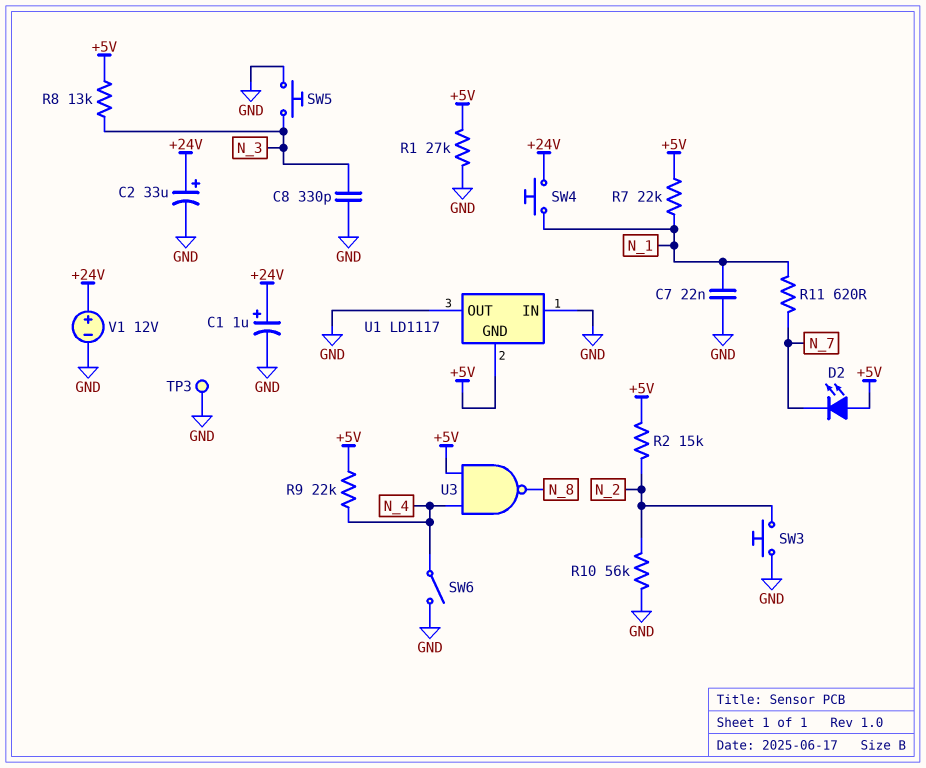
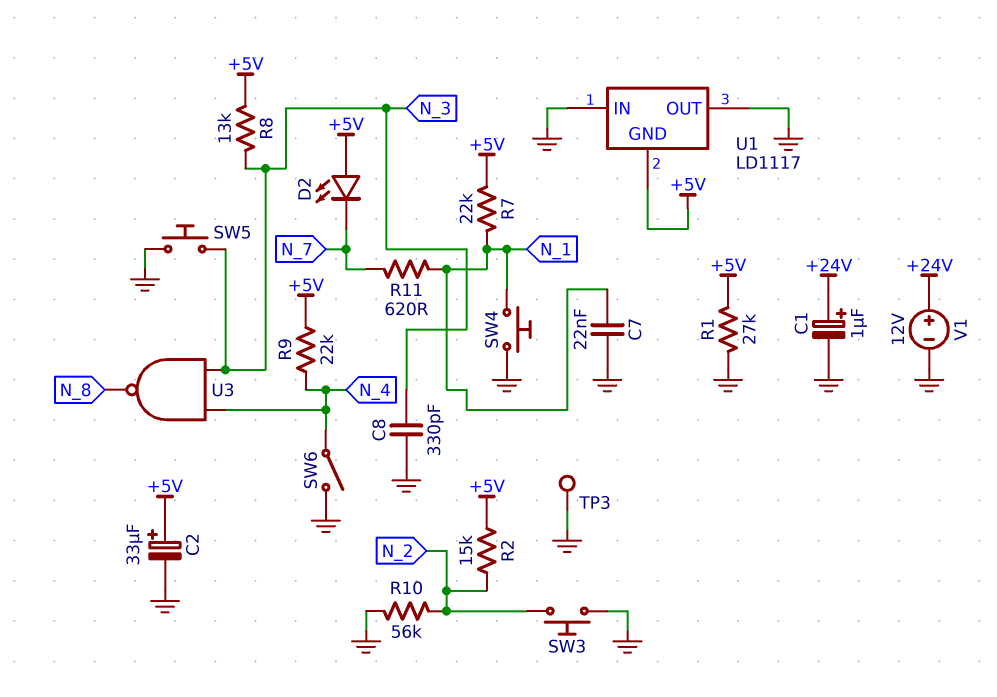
C2: 33uF (plus +24V, minus GND) -> 33uF (plus +5V, minus GND)
SW4: button (+24V, N_1) -> button (GND, N_1)
U3: NAND (in +5V, in N_4, out N_8) -> NAND (in N_3, in N_4, out N_8)

